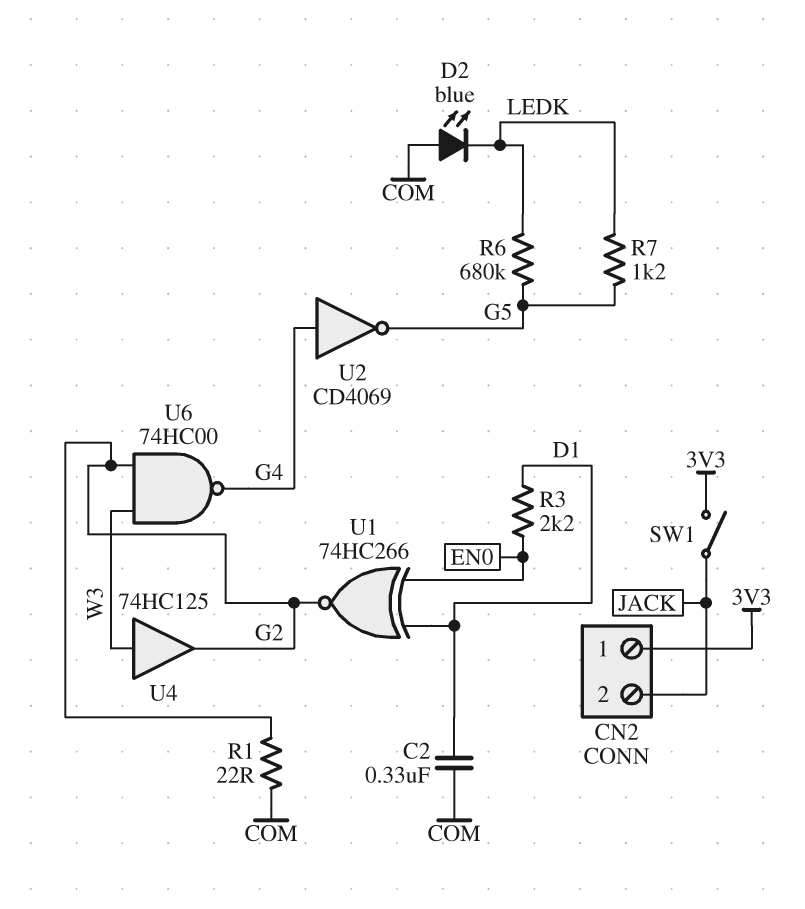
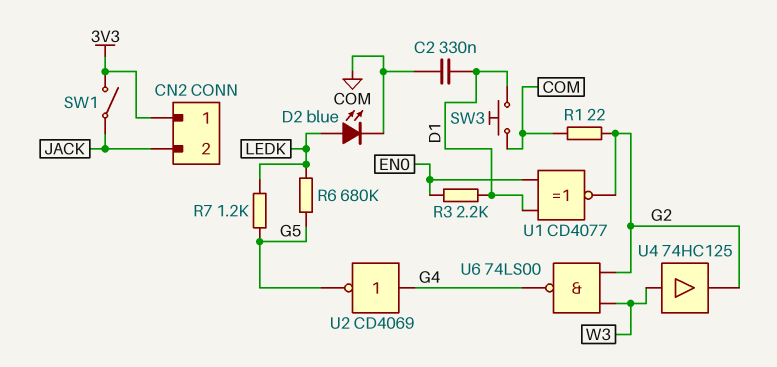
D2: LED blue (A COM, K LEDK) -> LED blue (A LEDK, K COM)
SW3: none -> button (COM, D1)
U1: XNOR 74HC266 (in D1, in EN0, out G2) -> XNOR CD4077 (in D1, in EN0, out G2)
U6: NAND 74HC00 (in G2, in W3, out G4) -> NAND 74LS00 (in G2, in W3, out G4)

